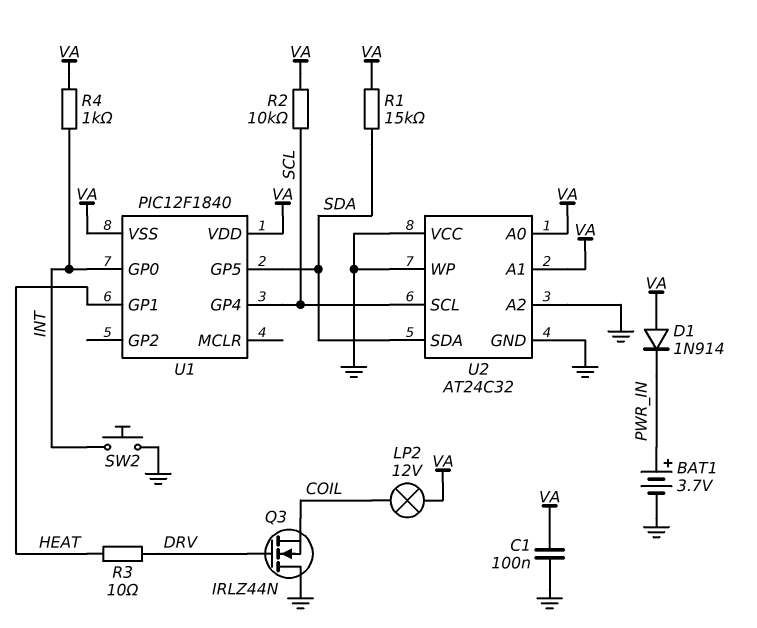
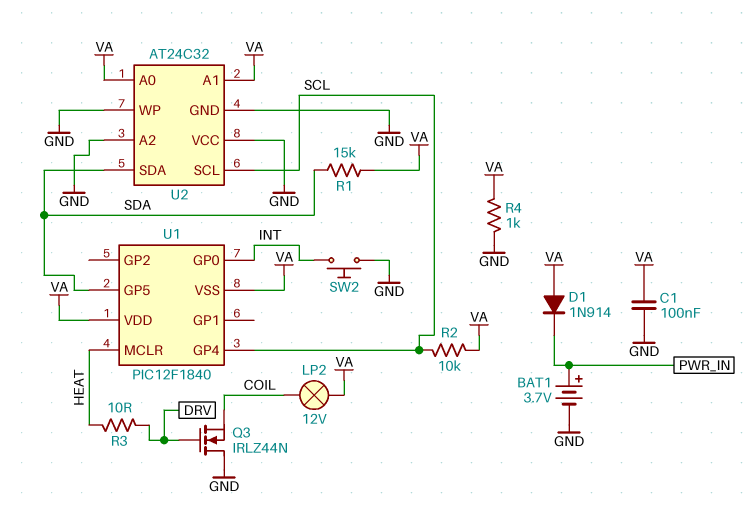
R4: 1k (INT, VA) -> 1k (GND, VA)
U1 pin GP1: HEAT -> none
U1 pin MCLR: none -> HEAT

